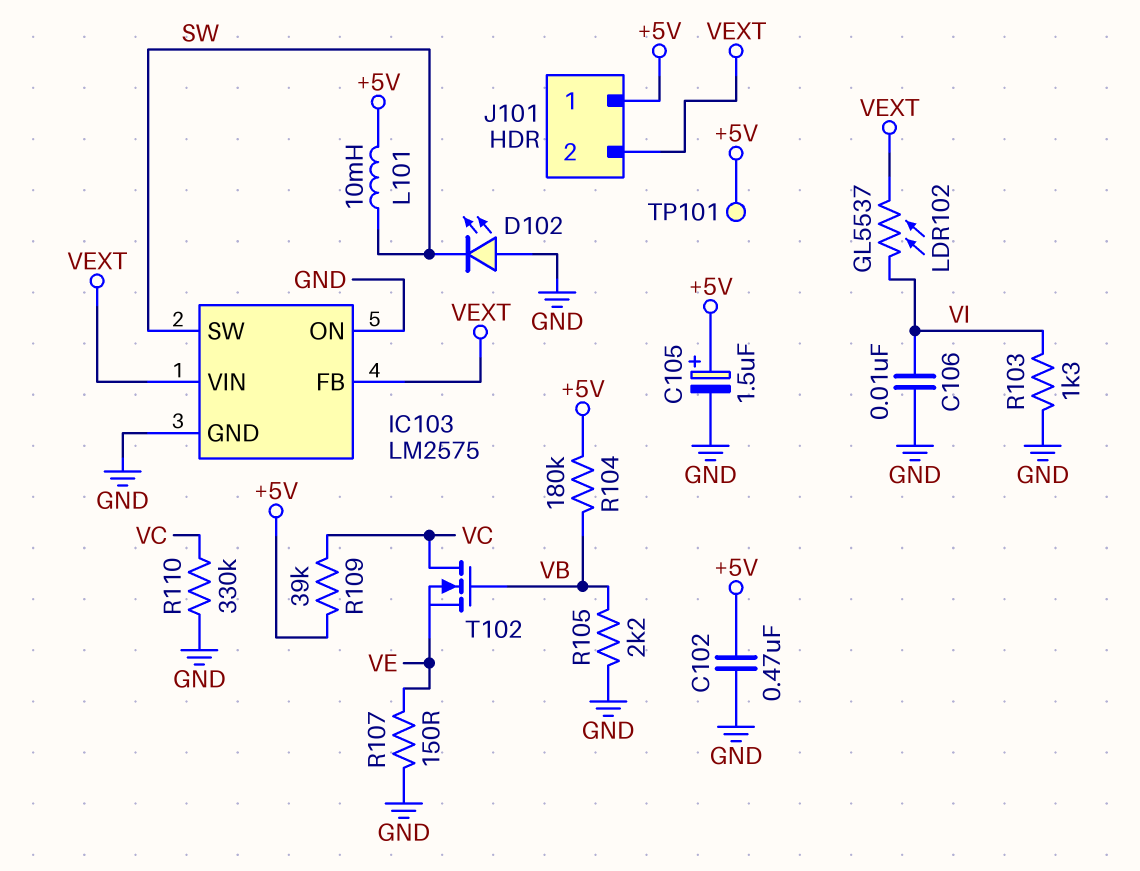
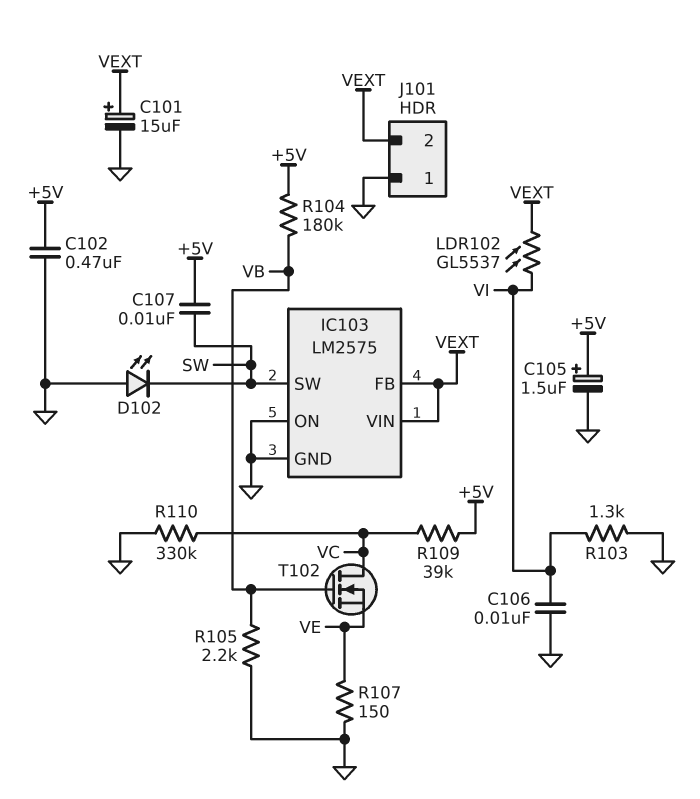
C101: none -> 15uF (plus VEXT, minus GND)
C107: none -> 10nF (+5V, SW)
J101 pin 1: +5V -> GND
L101: 10mH (+5V, SW) -> none
TP101: test point (+5V) -> none

